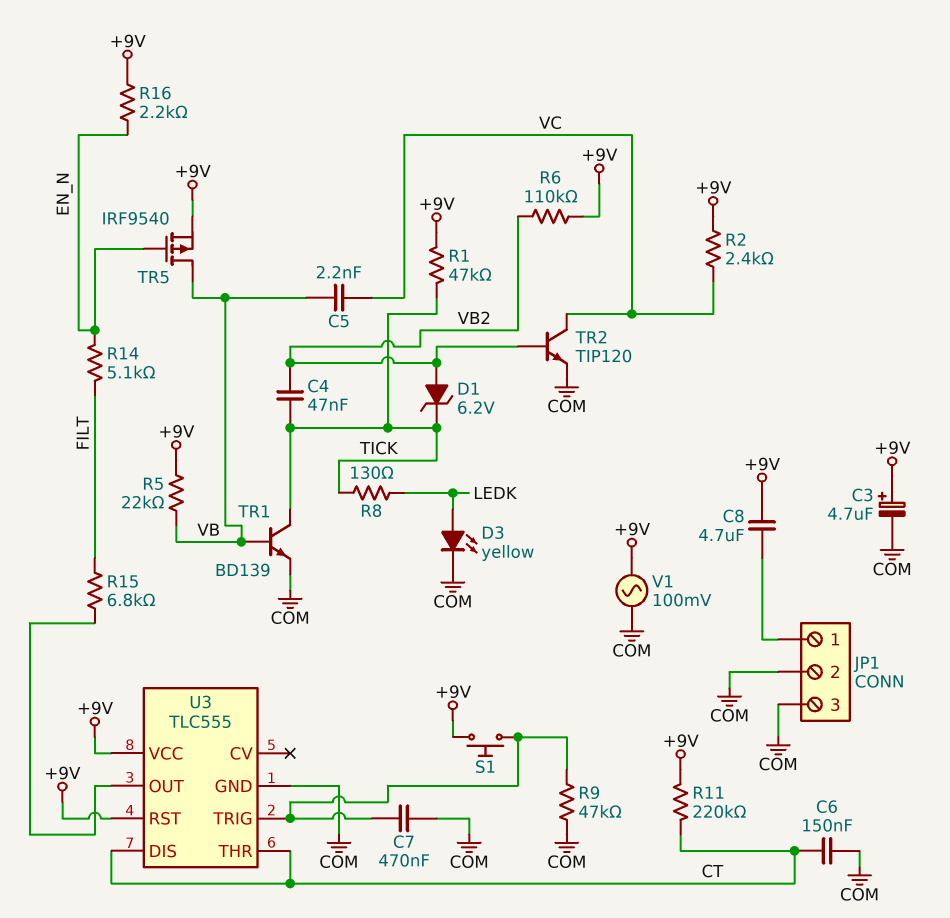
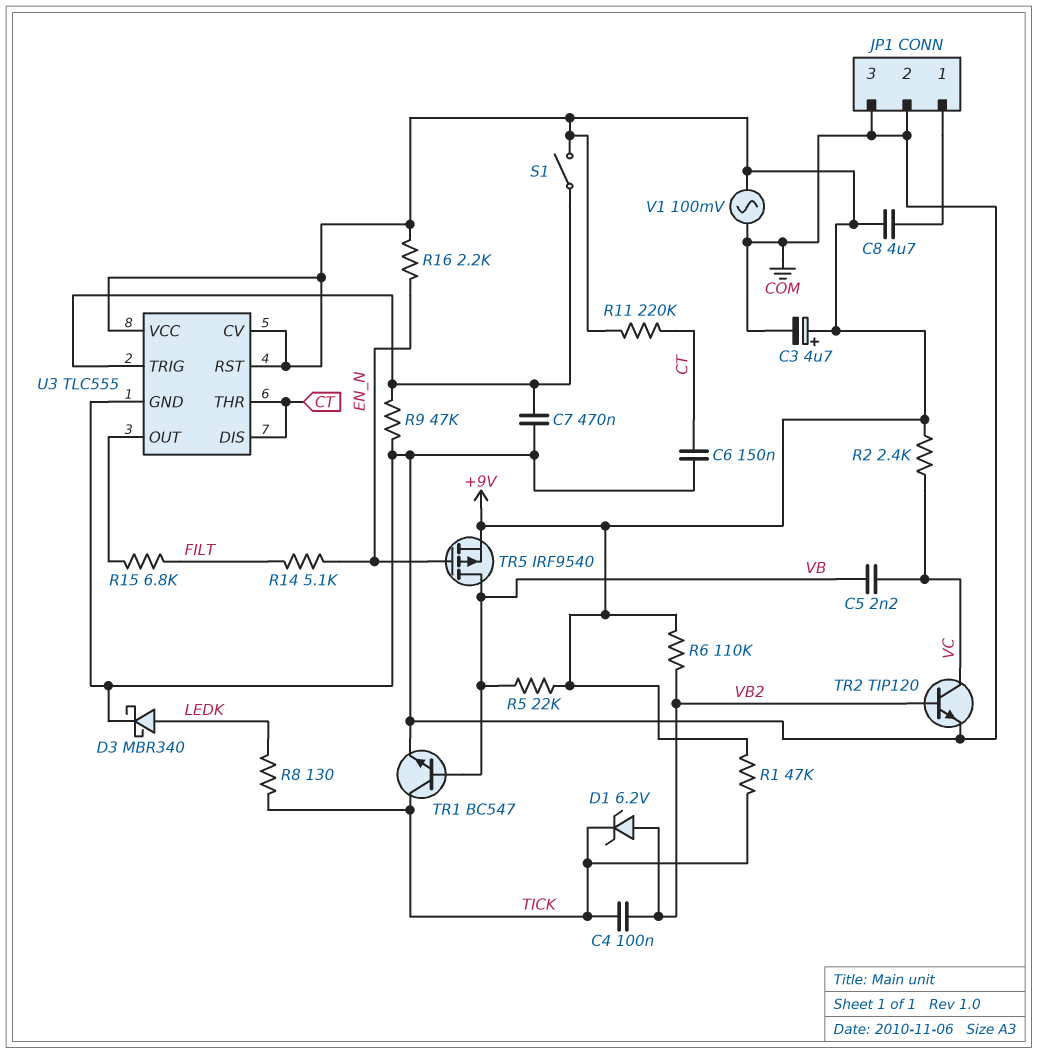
C4: 47nF (TICK, VB2) -> 100nF (TICK, VB2)
D3: LED yellow (A LEDK, K COM) -> schottky MBR340 (A LEDK, K COM)
S1: button (+9V, U3/TRIG) -> switch (+9V, U3/TRIG)
TR1: NPN BD139 (B VB, C TICK, E COM) -> NPN BC547 (B VB, C TICK, E COM)
U3 pin CV: none -> +9V

